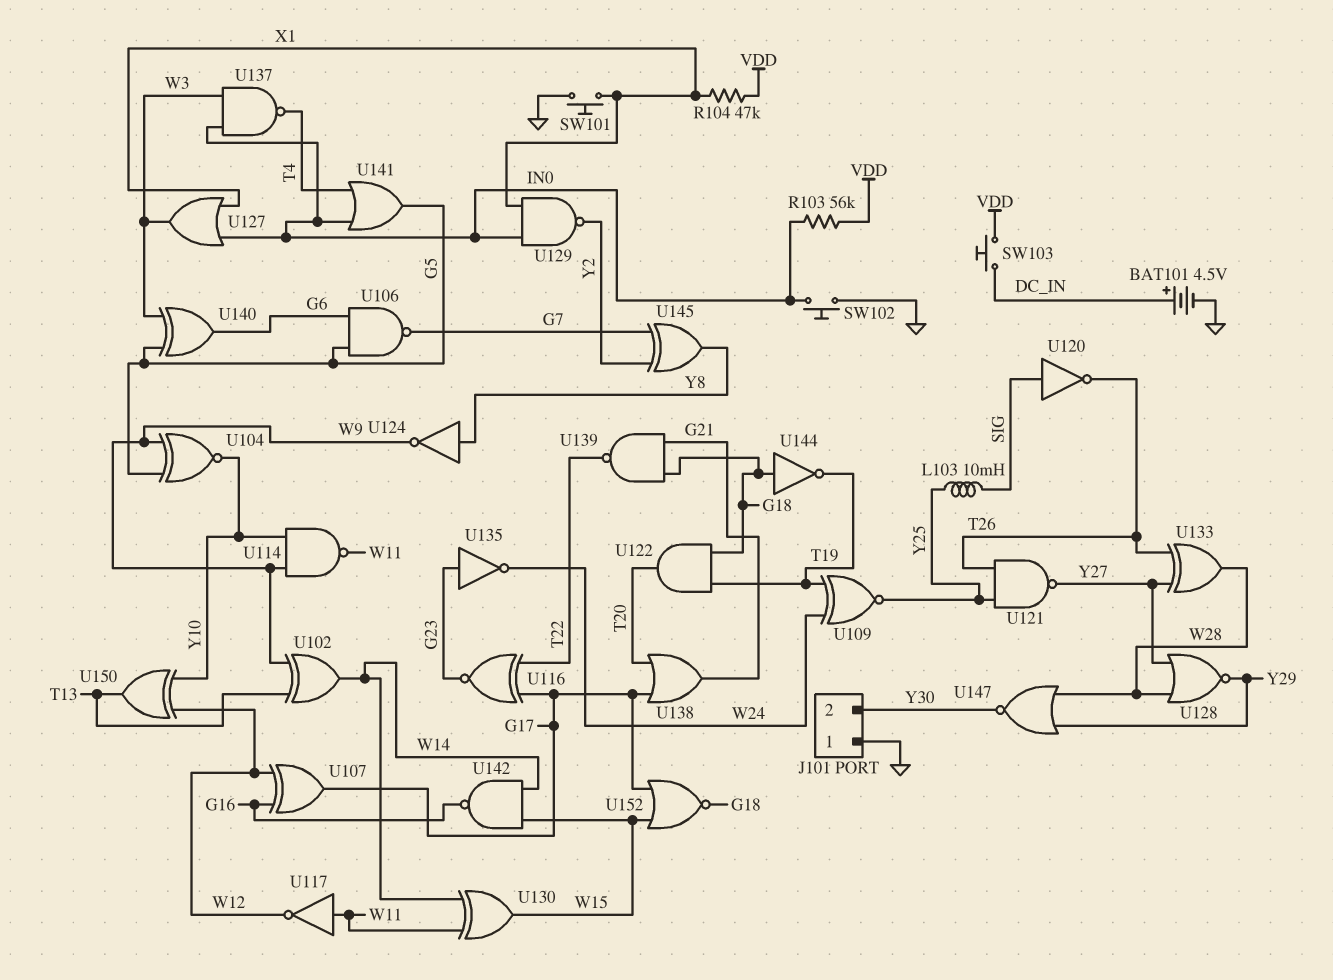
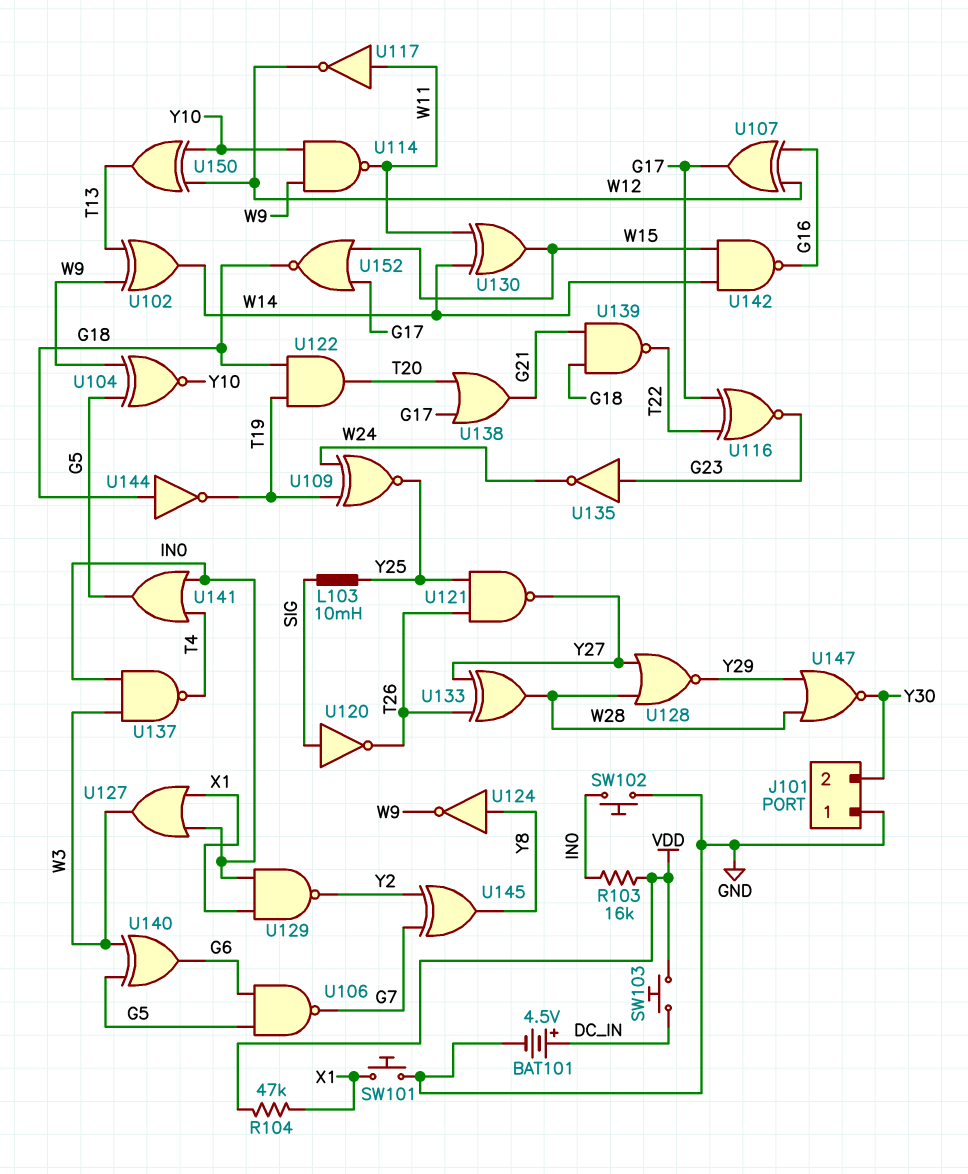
R103: 56k (IN0, VDD) -> 16k (IN0, VDD)

